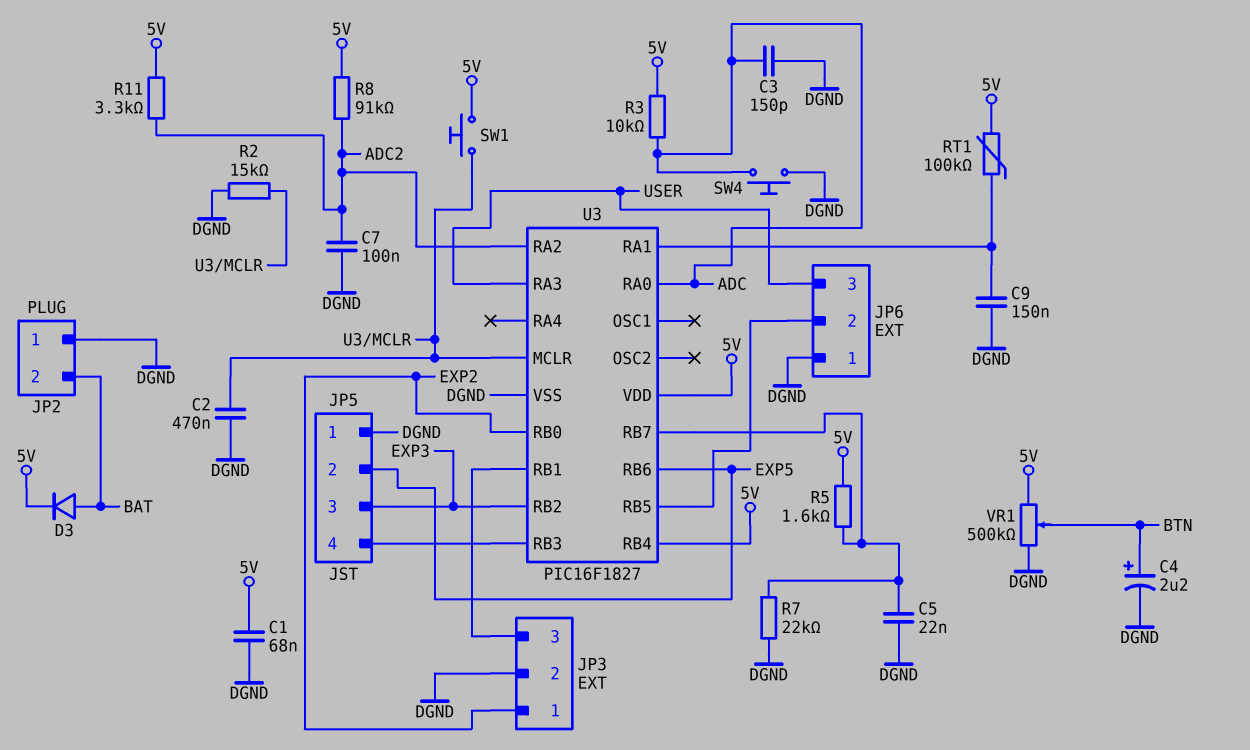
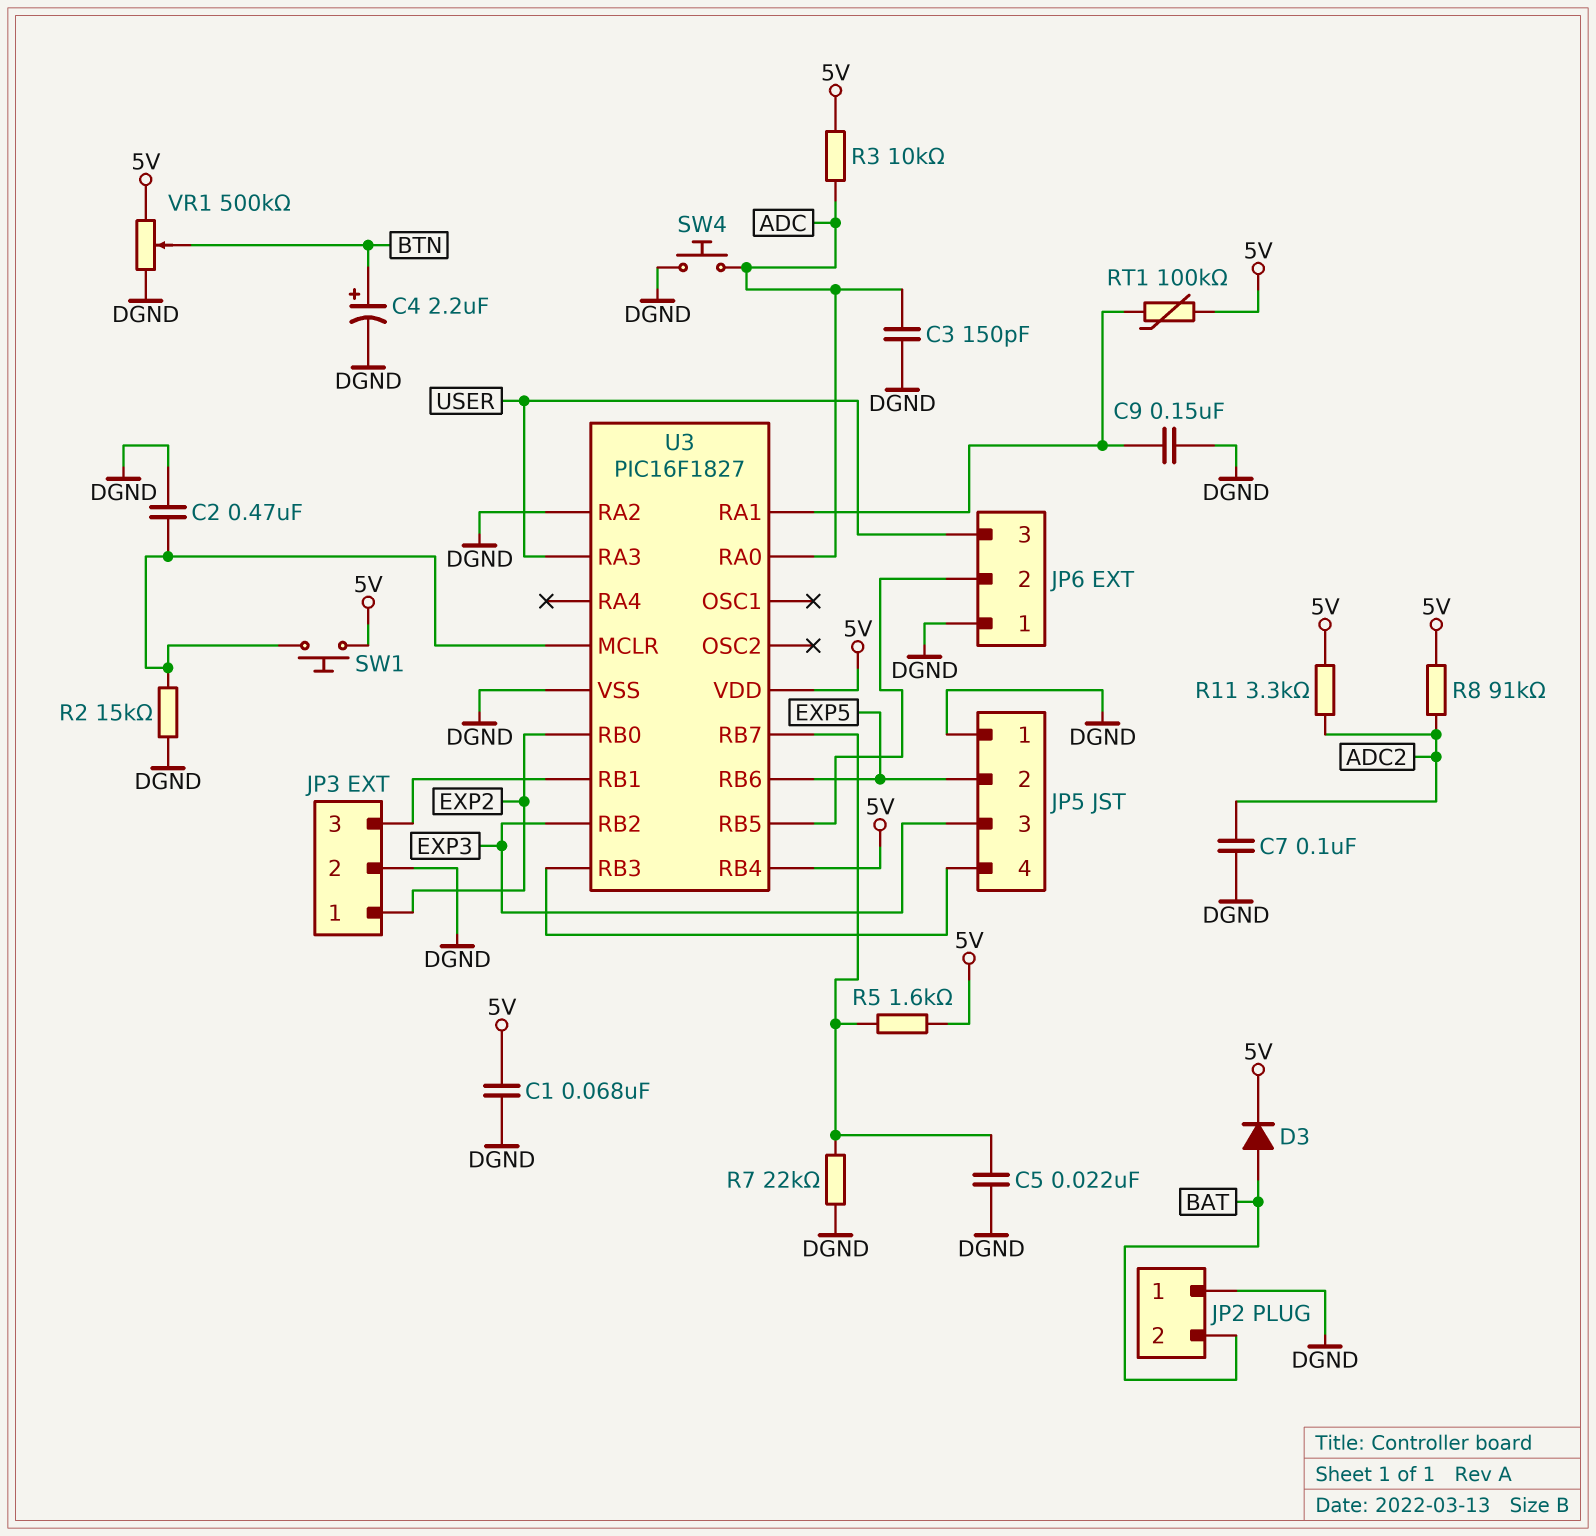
U3 pin RA2: ADC2 -> DGND

